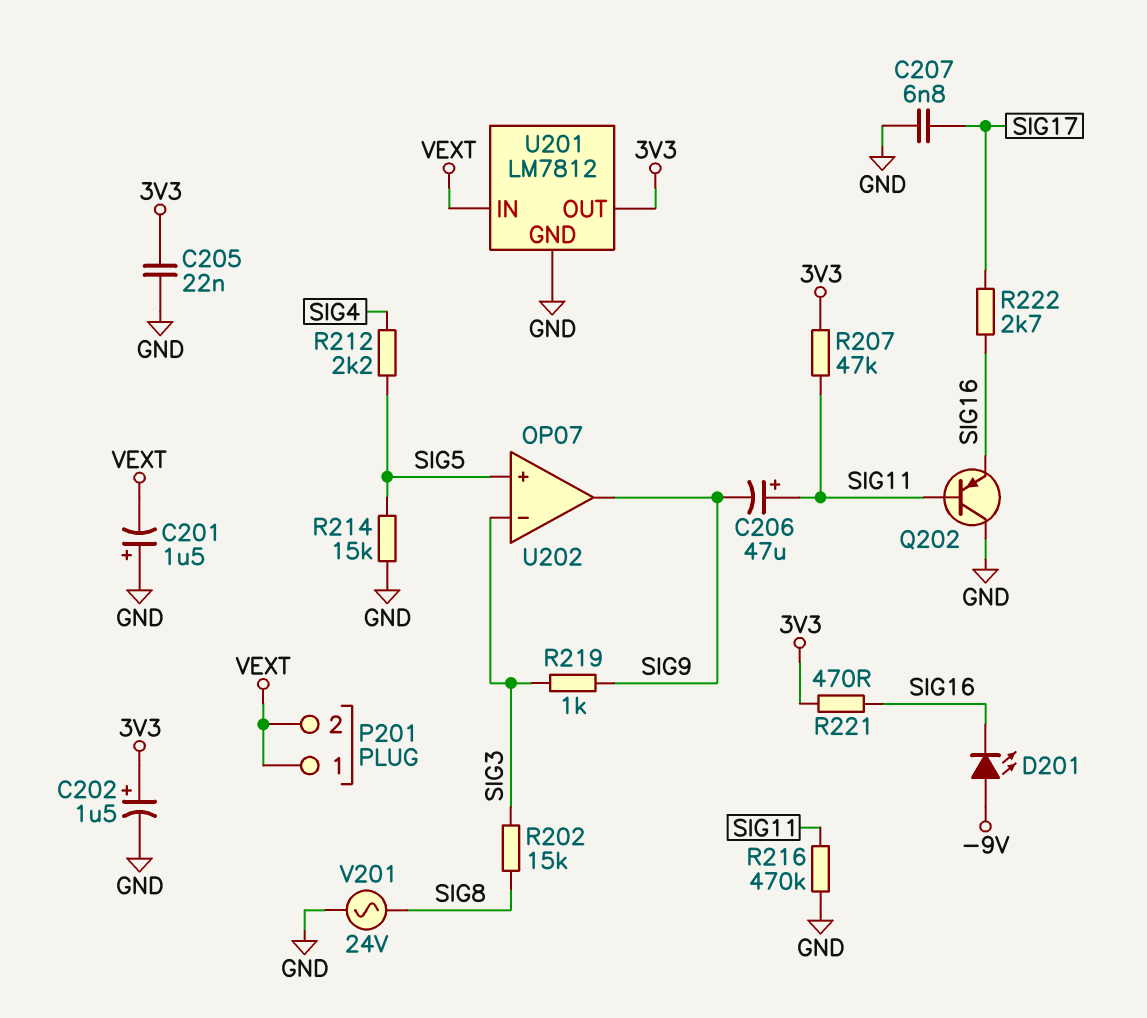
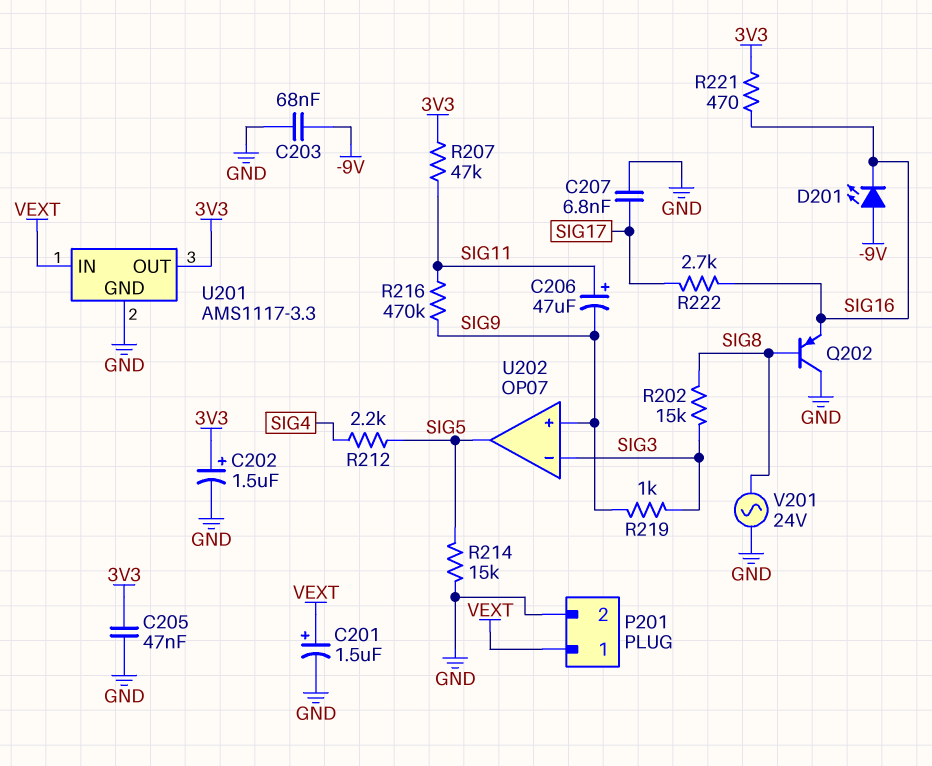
C201: 1.5uF (plus GND, minus VEXT) -> 1.5uF (plus VEXT, minus GND)
C203: none -> 68nF (-9V, GND)
C205: 22nF (3V3, GND) -> 47nF (3V3, GND)
P201 pin 2: VEXT -> GND
Q202: PNP (B SIG11, C GND, E SIG16) -> PNP (B SIG8, C GND, E SIG16)
R216: 470k (GND, SIG11) -> 470k (SIG9, SIG11)
U201: LM7812 -> AMS1117-3.3
U202 pin in+: SIG5 -> SIG9
U202 pin out: SIG9 -> SIG5

